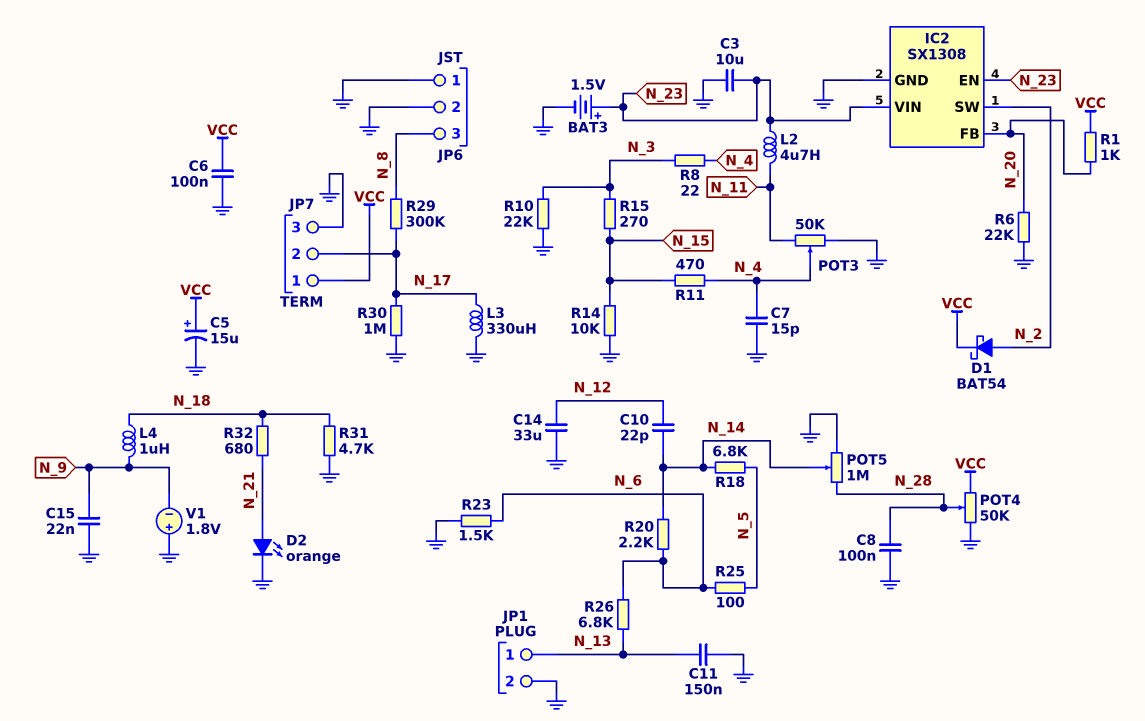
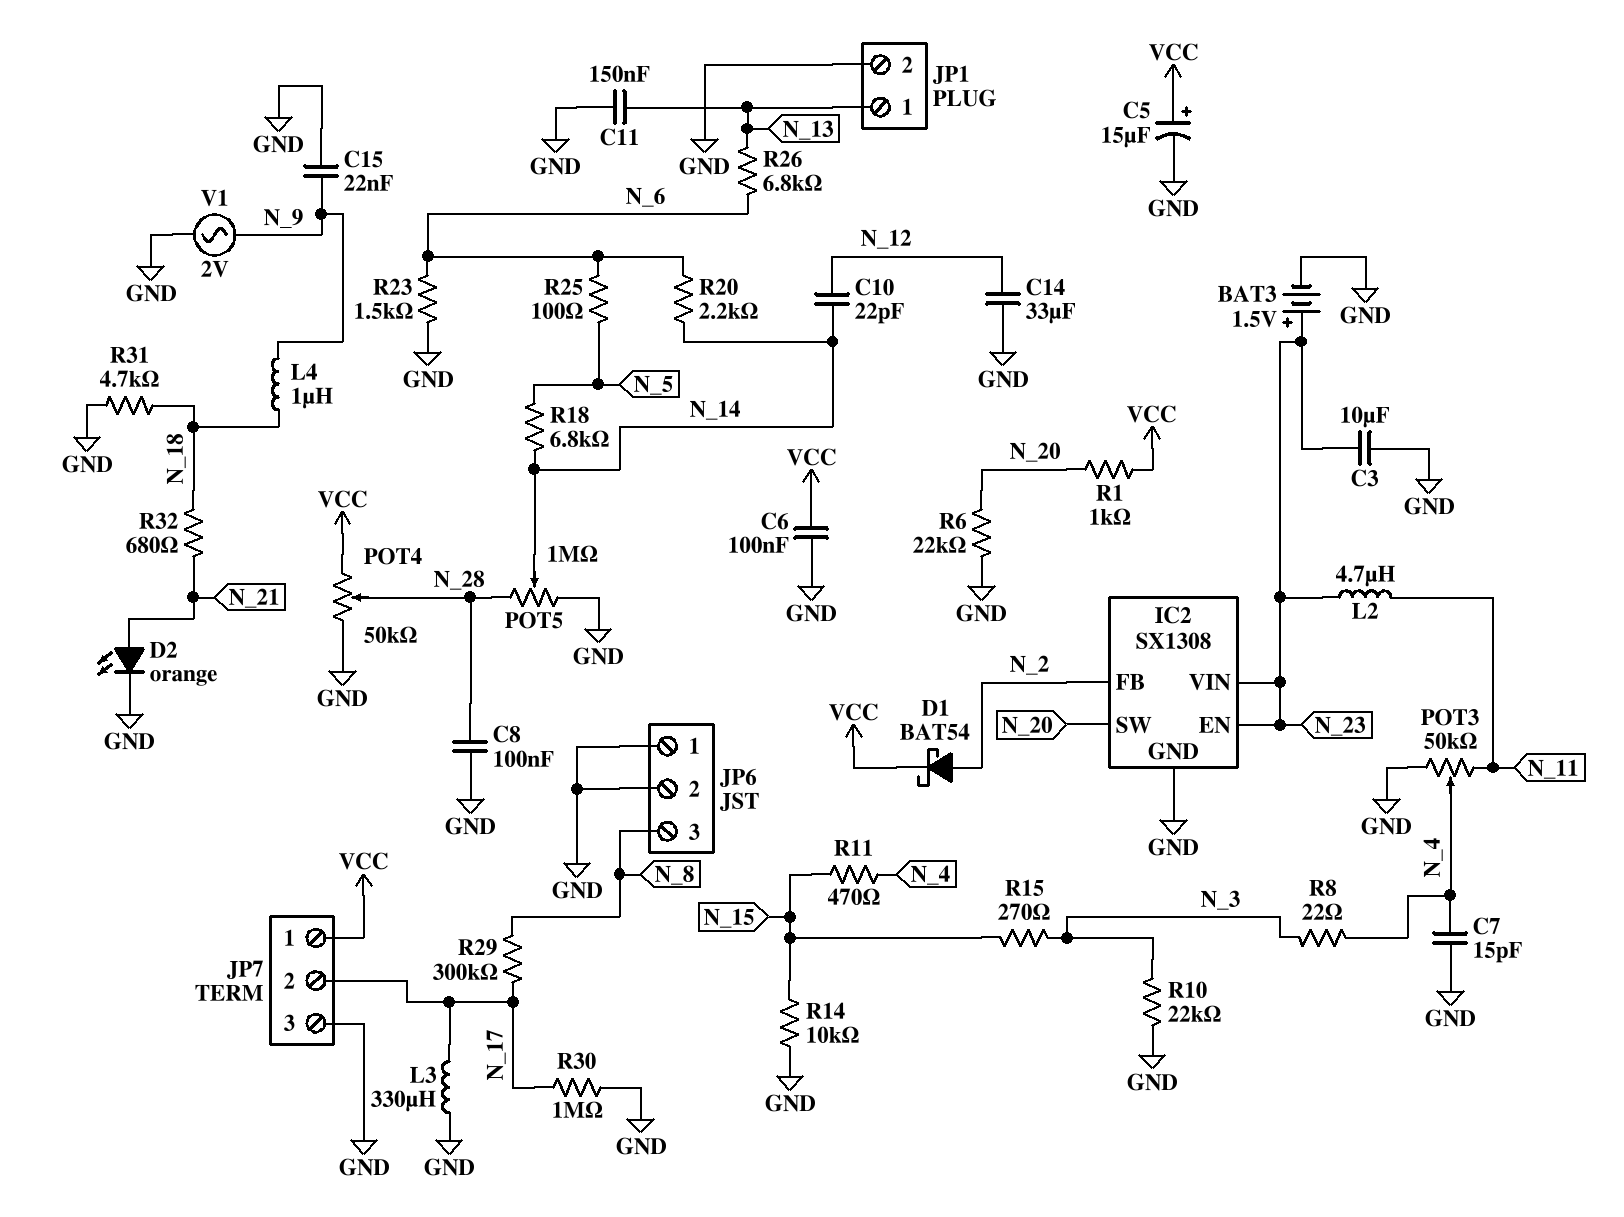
IC2 pin FB: N_20 -> N_2
IC2 pin SW: N_2 -> N_20
V1: 1.8V (plus GND, minus N_9) -> AC 2V (GND, N_9)

